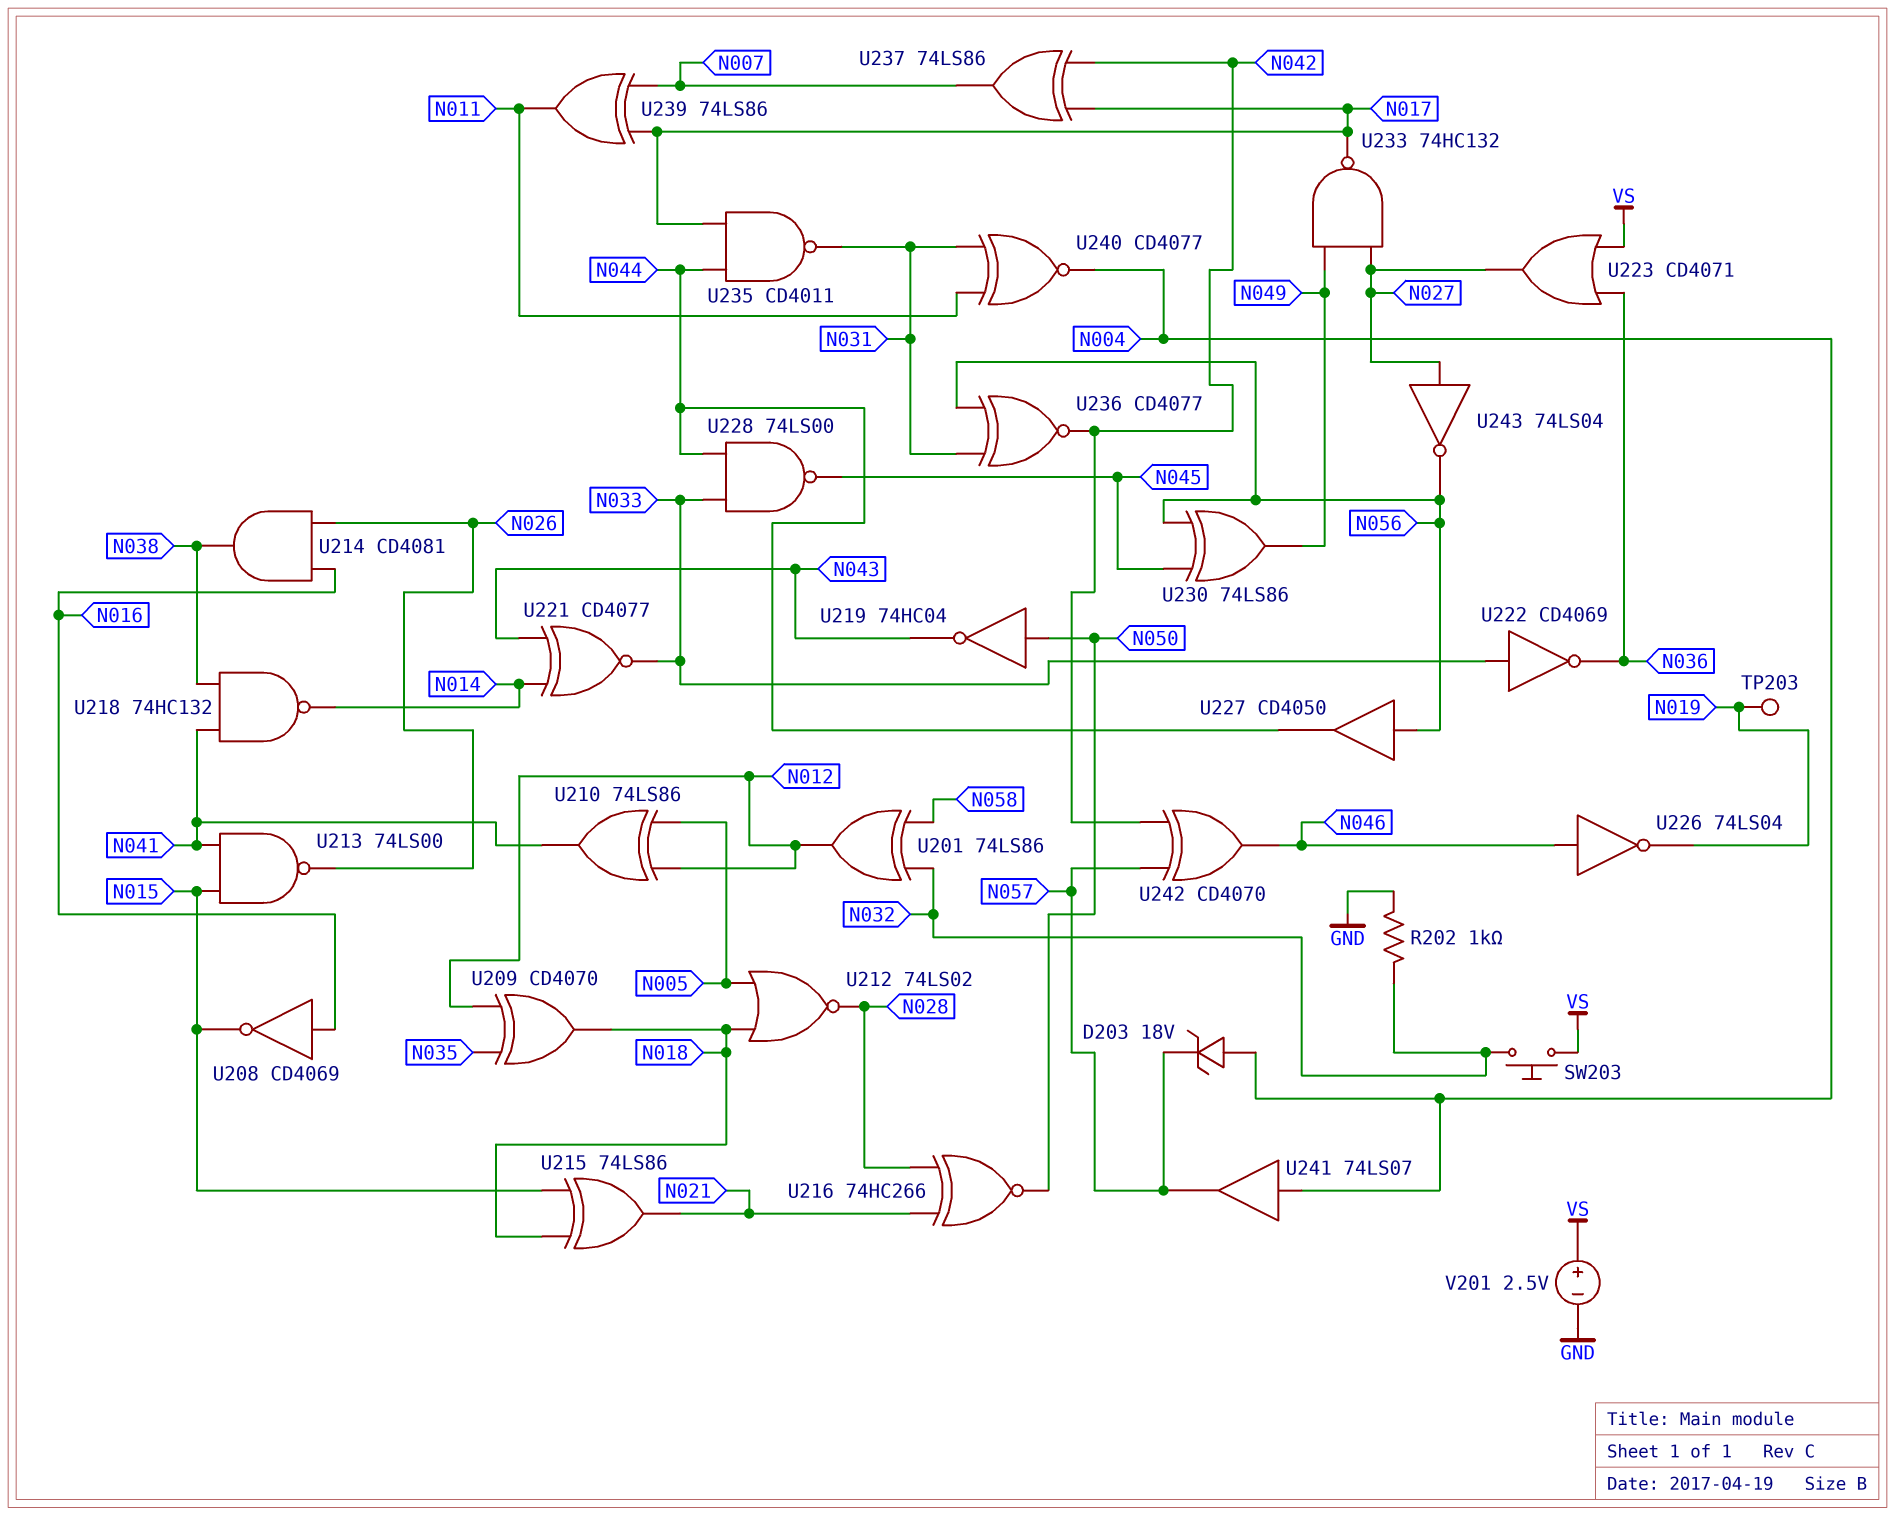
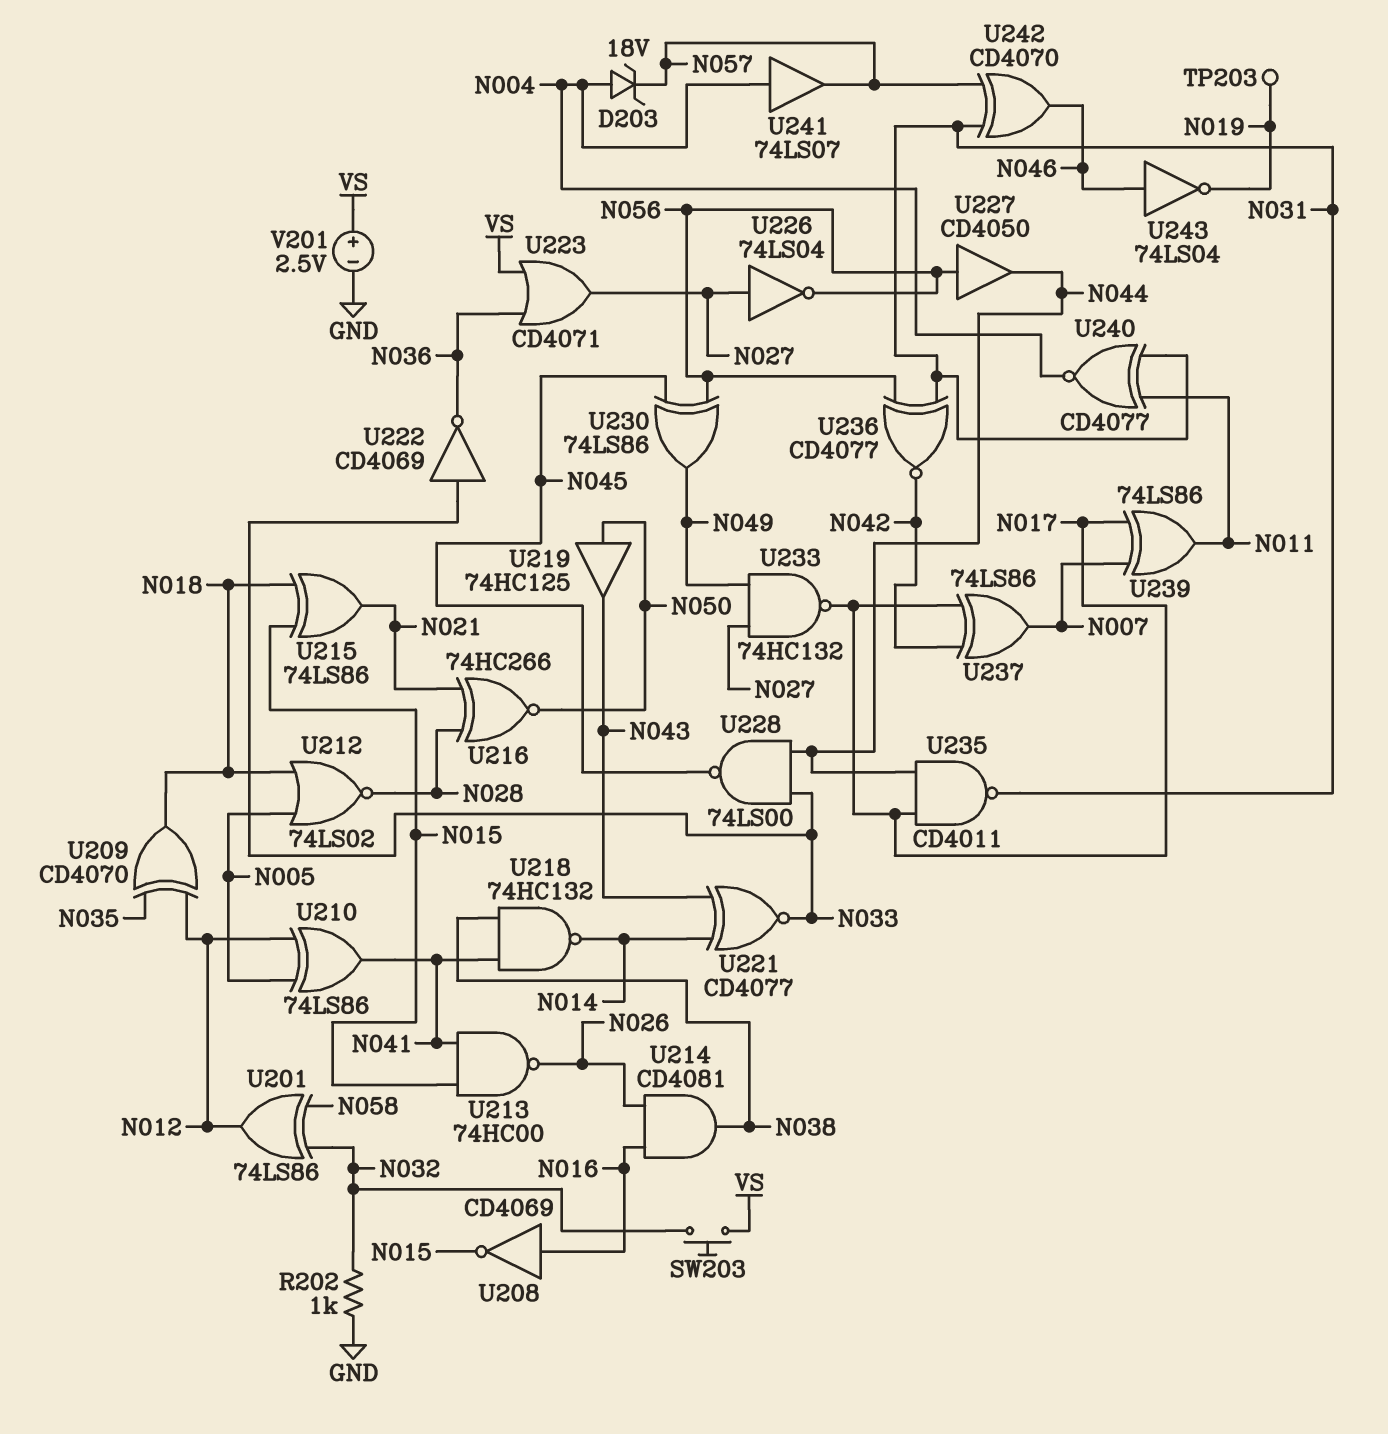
U213: NAND 74LS00 (in N015, in N041, out N026) -> NAND 74HC00 (in N015, in N041, out N026)
U219: NOT 74HC04 (in N050, out N043) -> buffer 74HC125 (in N050, out N043)
U226: NOT 74LS04 (in N046, out N019) -> NOT 74LS04 (in N027, out N056)
U242: XOR CD4070 (in N042, in N057, out N046) -> XOR CD4070 (in N031, in N057, out N046)
U243: NOT 74LS04 (in N027, out N056) -> NOT 74LS04 (in N046, out N019)

